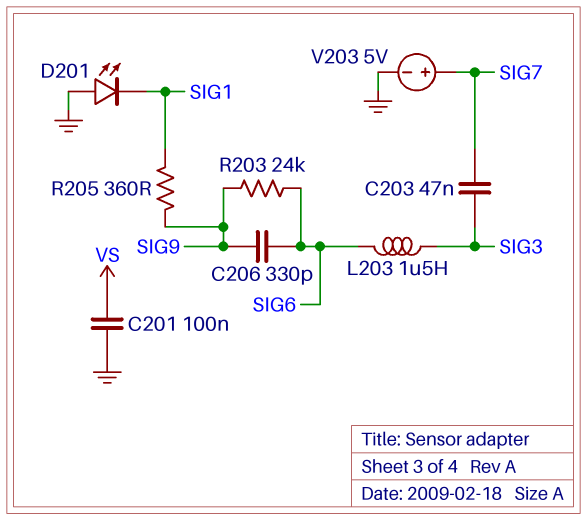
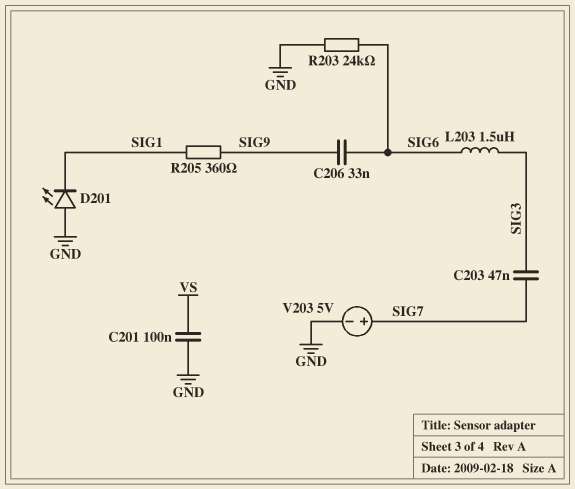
C206: 330pF (SIG6, SIG9) -> 33nF (SIG6, SIG9)
R203: 24k (SIG6, SIG9) -> 24k (GND, SIG6)

